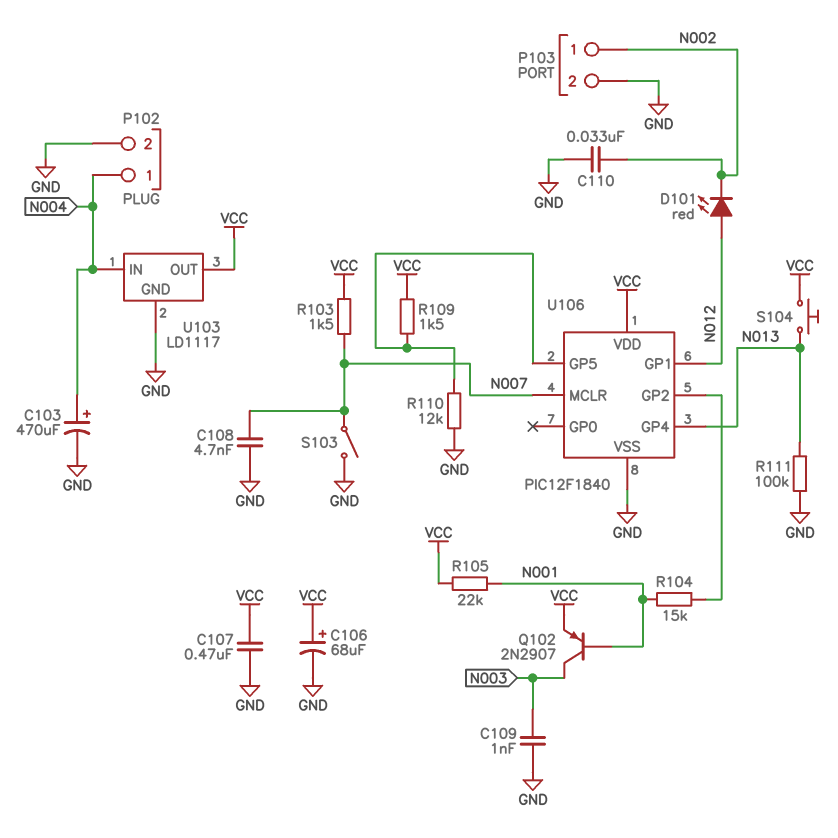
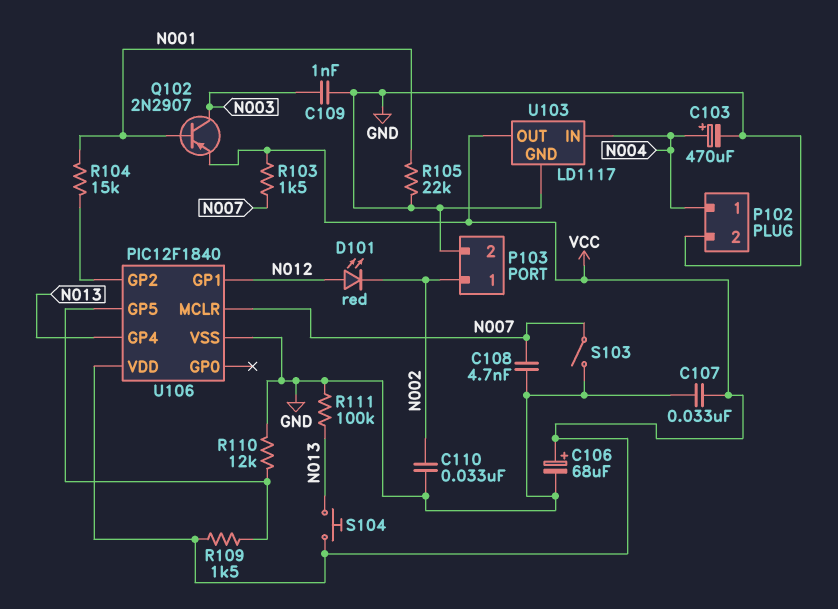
C107: 470nF (GND, VCC) -> 33nF (GND, VCC)
R105: 22k (N001, VCC) -> 22k (GND, N001)

